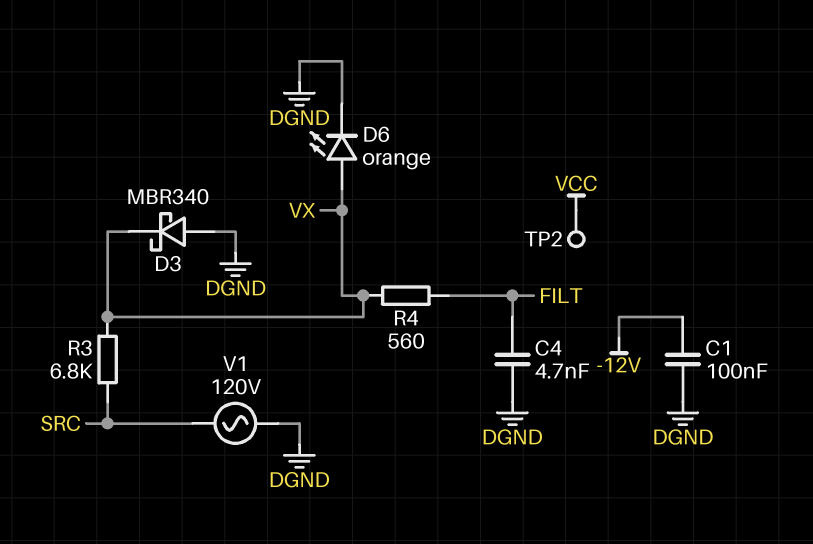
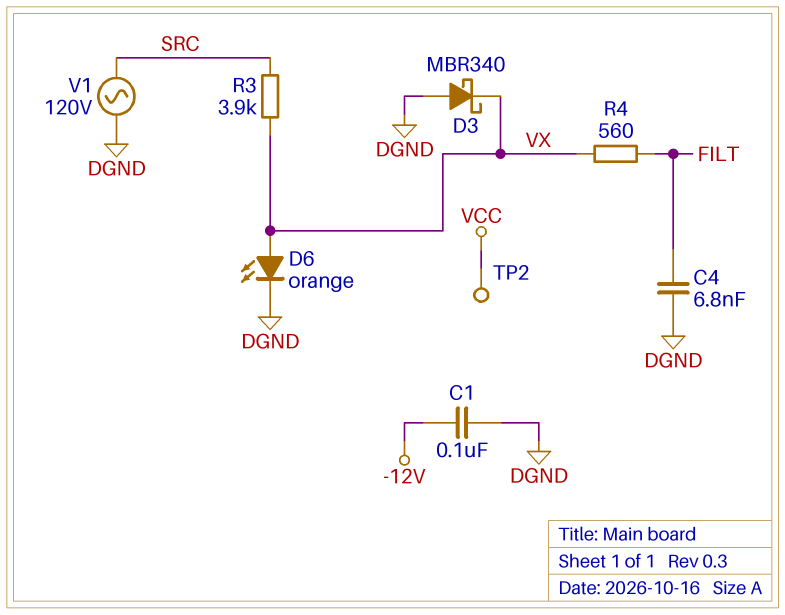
C4: 4.7nF (DGND, FILT) -> 6.8nF (DGND, FILT)
R3: 6.8k (SRC, VX) -> 3.9k (SRC, VX)

